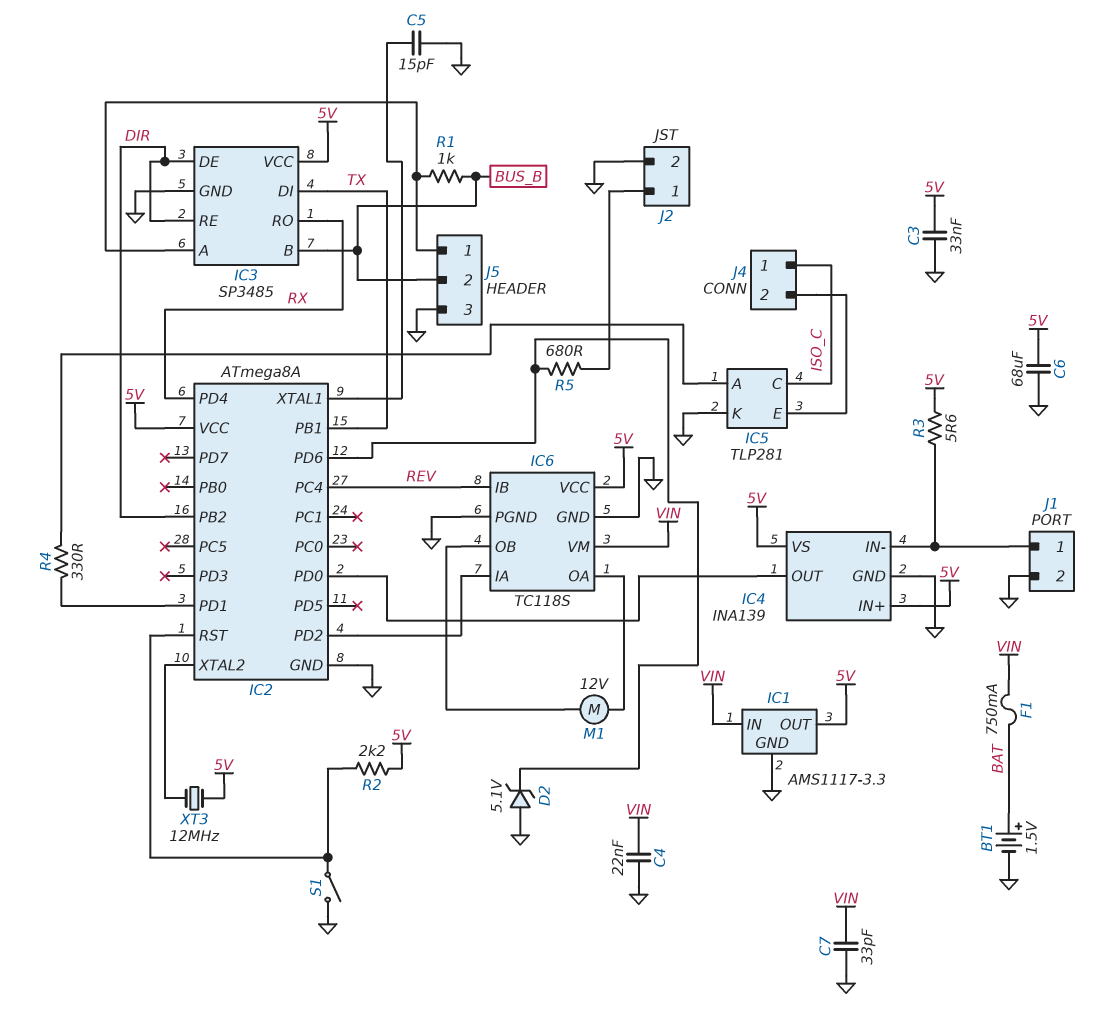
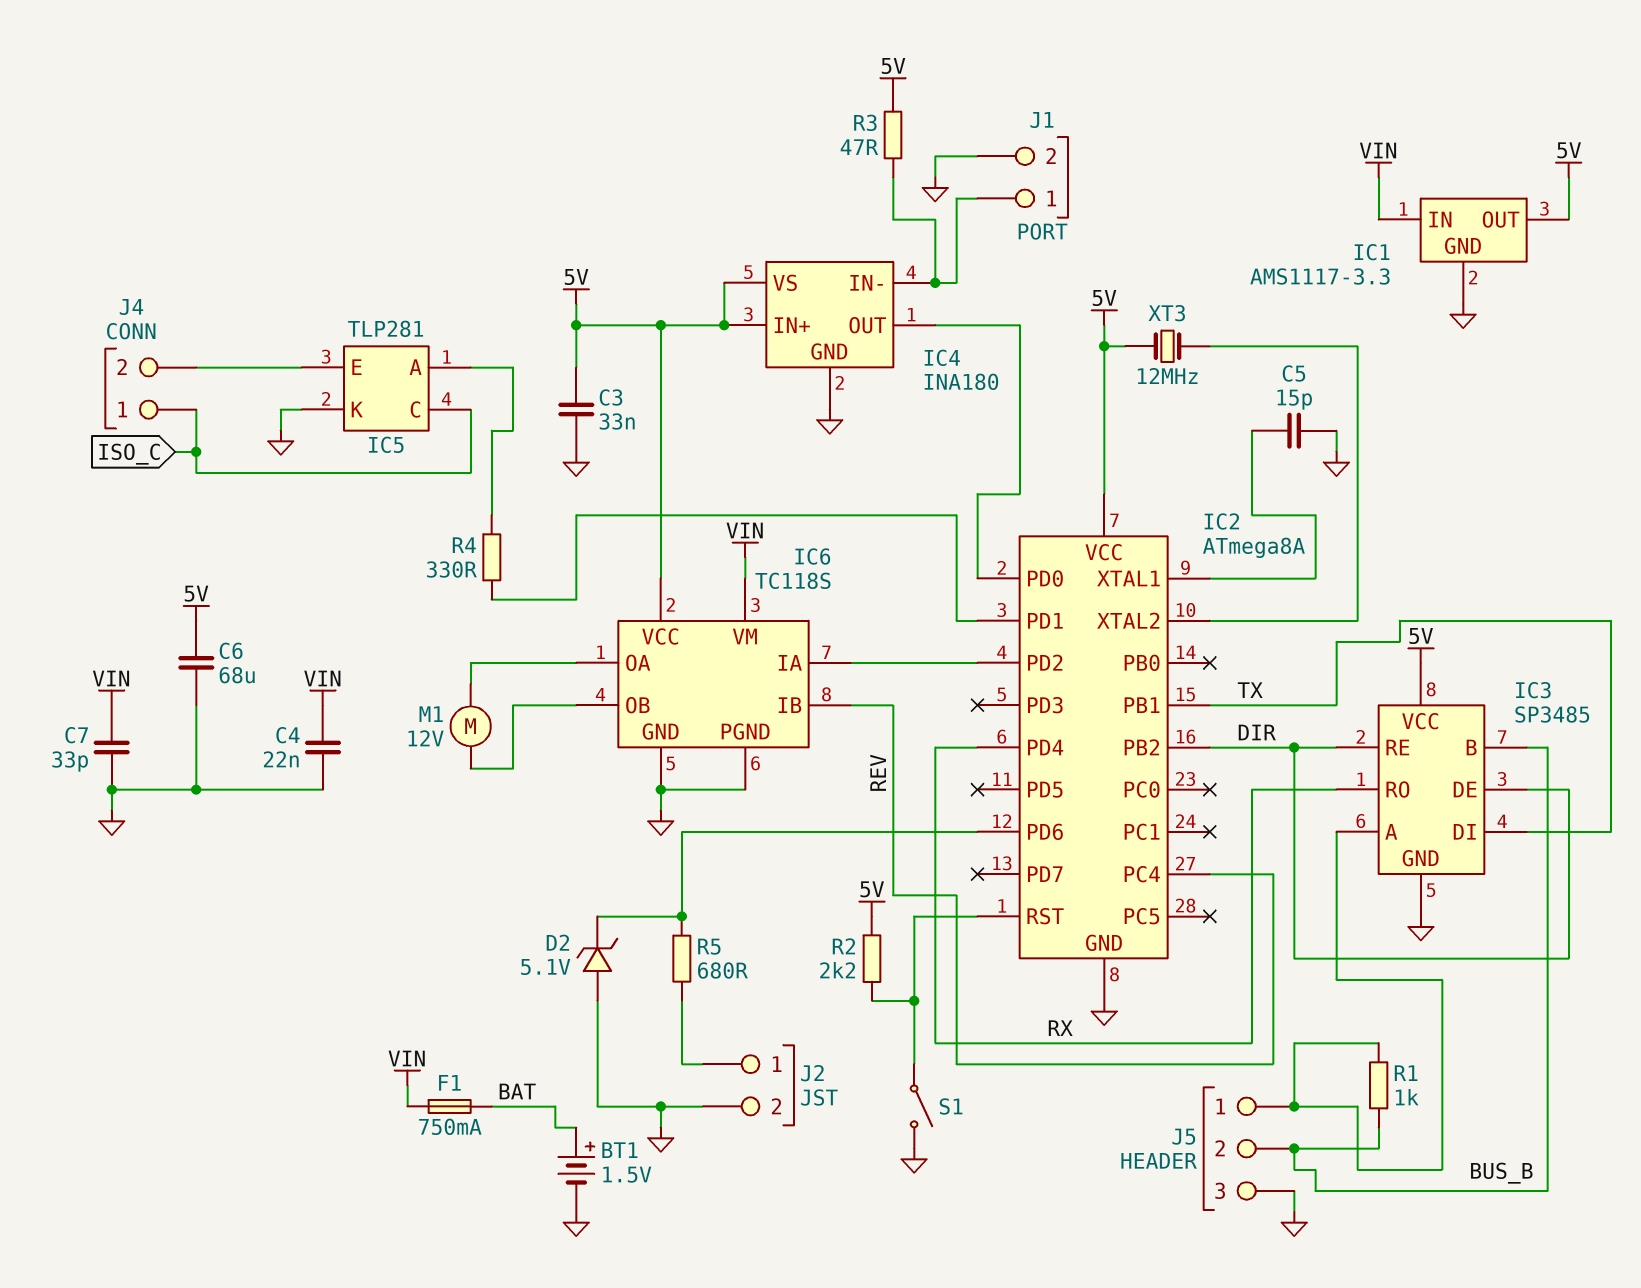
IC4: INA139 -> INA180
R3: 5.6 (5V, IC4/IN-) -> 47 (5V, IC4/IN-)

